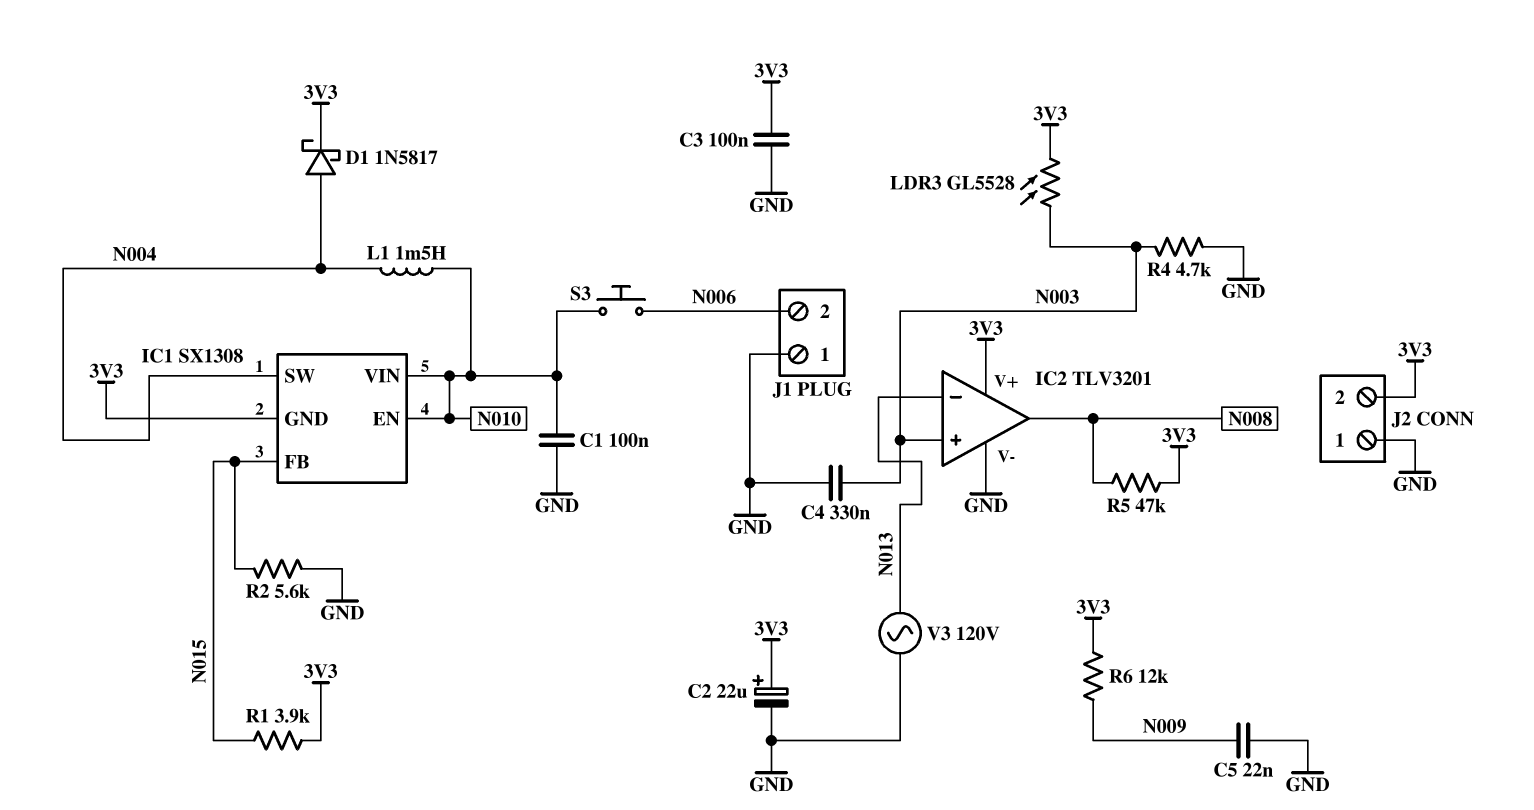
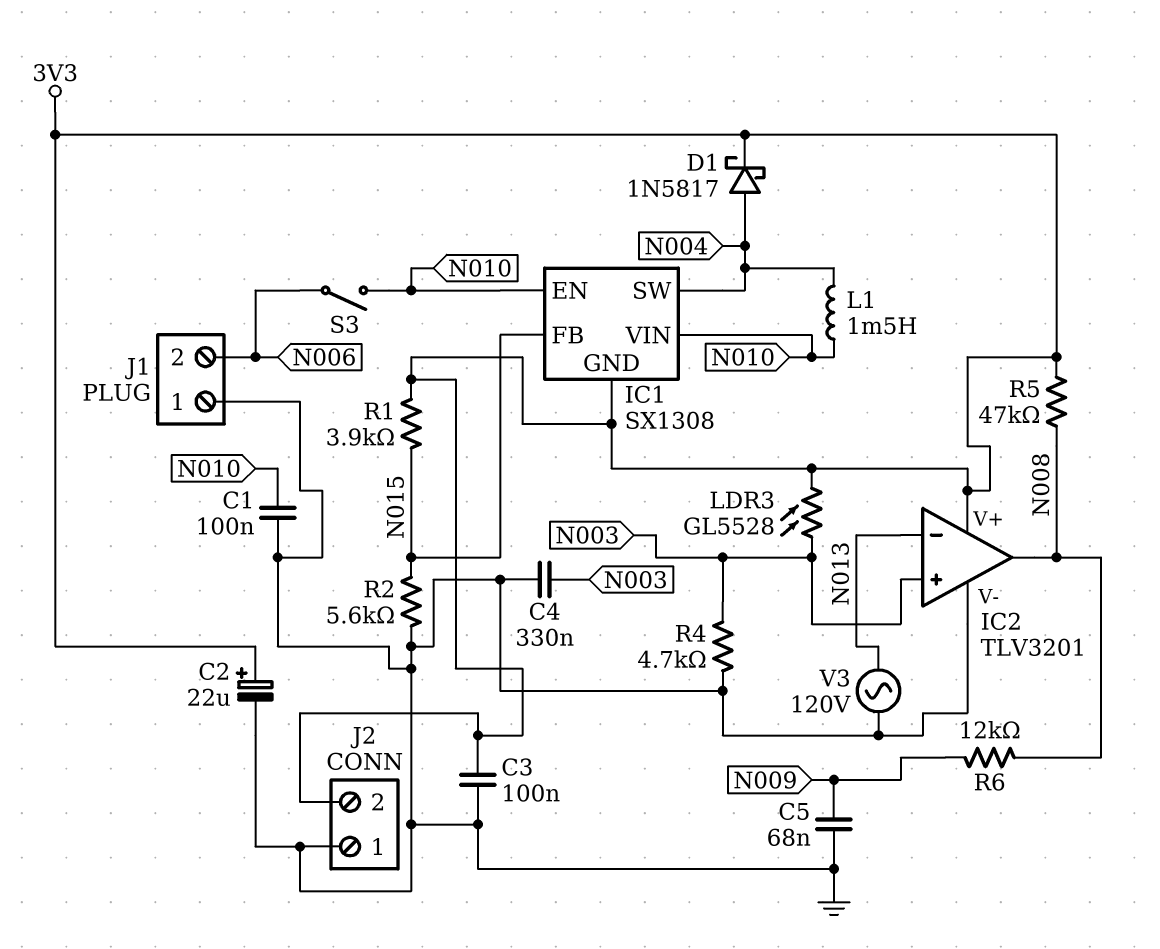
C5: 22nF (GND, N009) -> 68nF (GND, N009)
R6: 12k (3V3, N009) -> 12k (N008, N009)
S3: button (N006, N010) -> switch (N006, N010)

